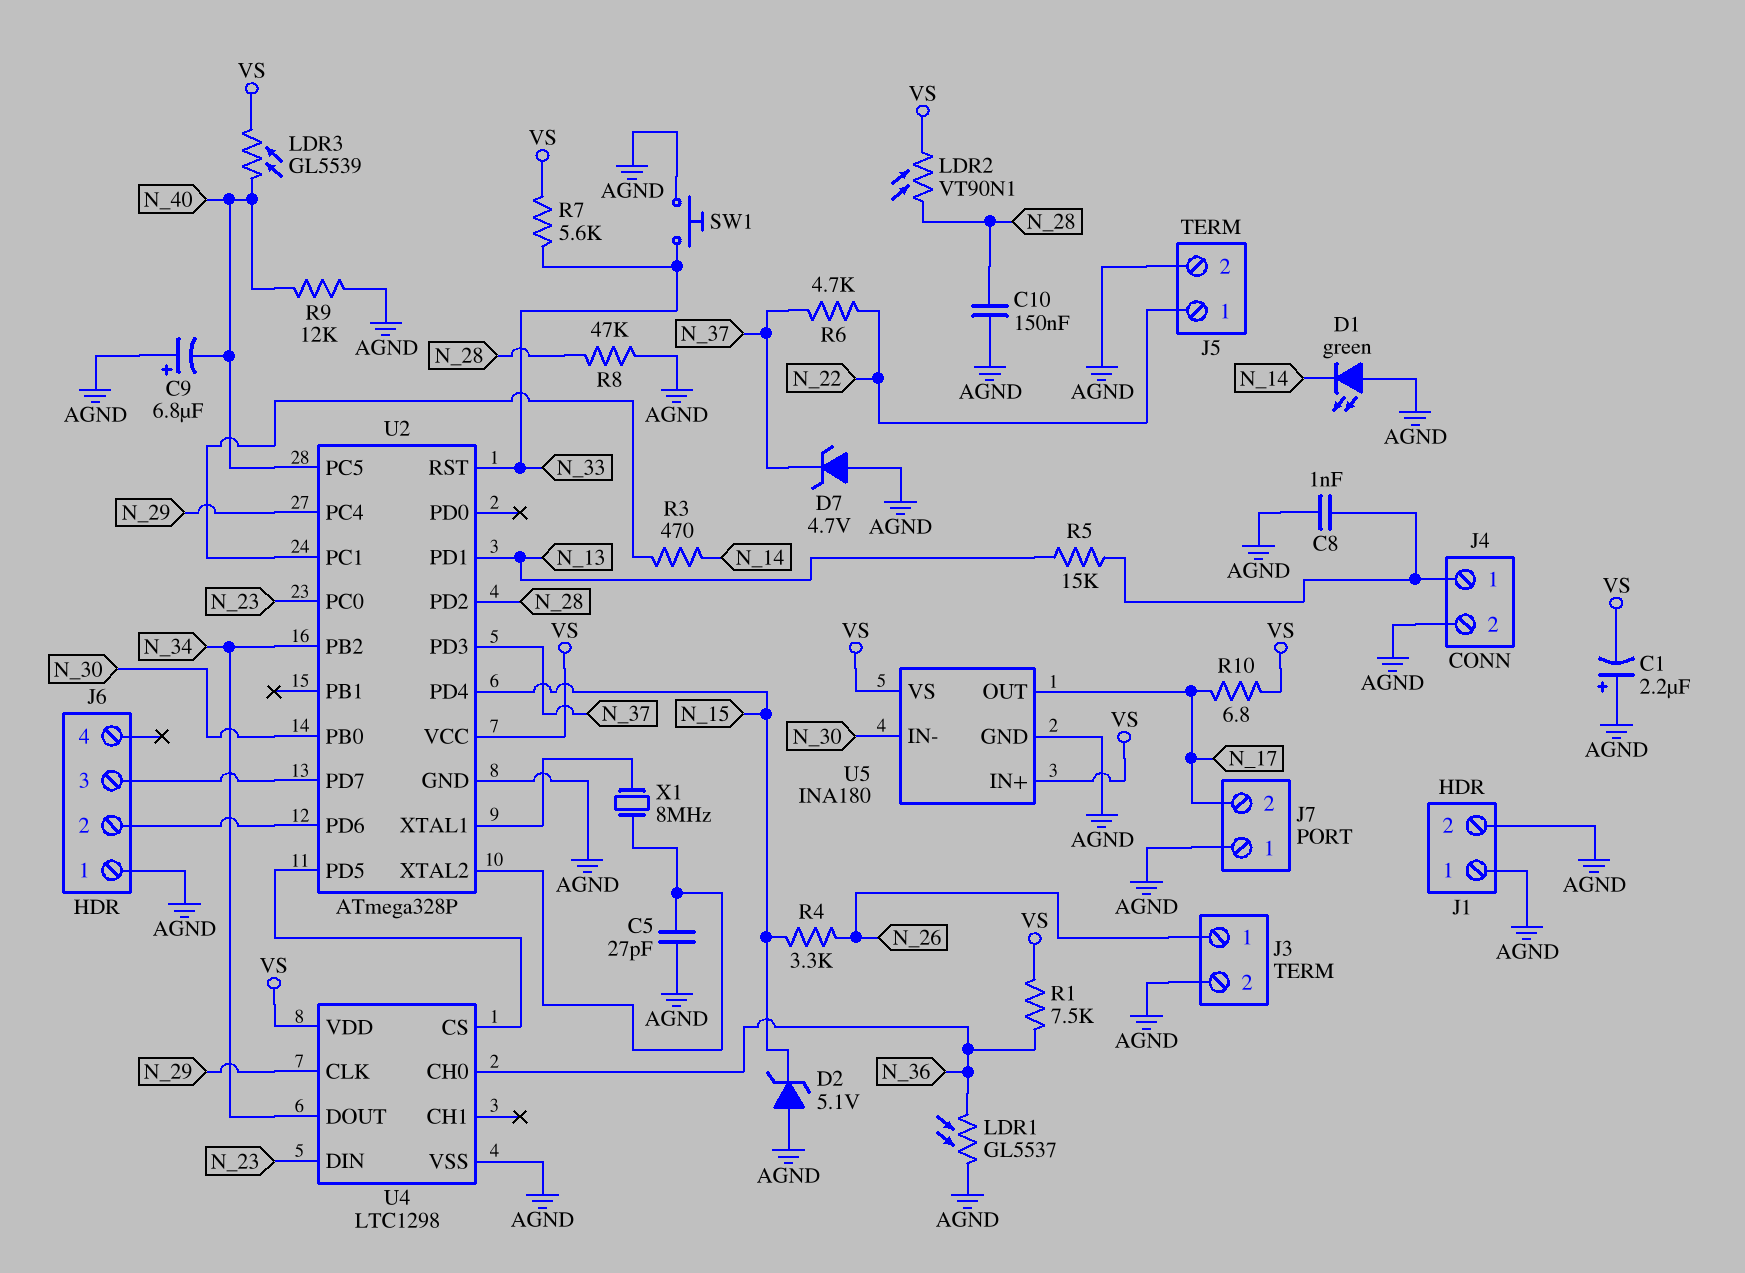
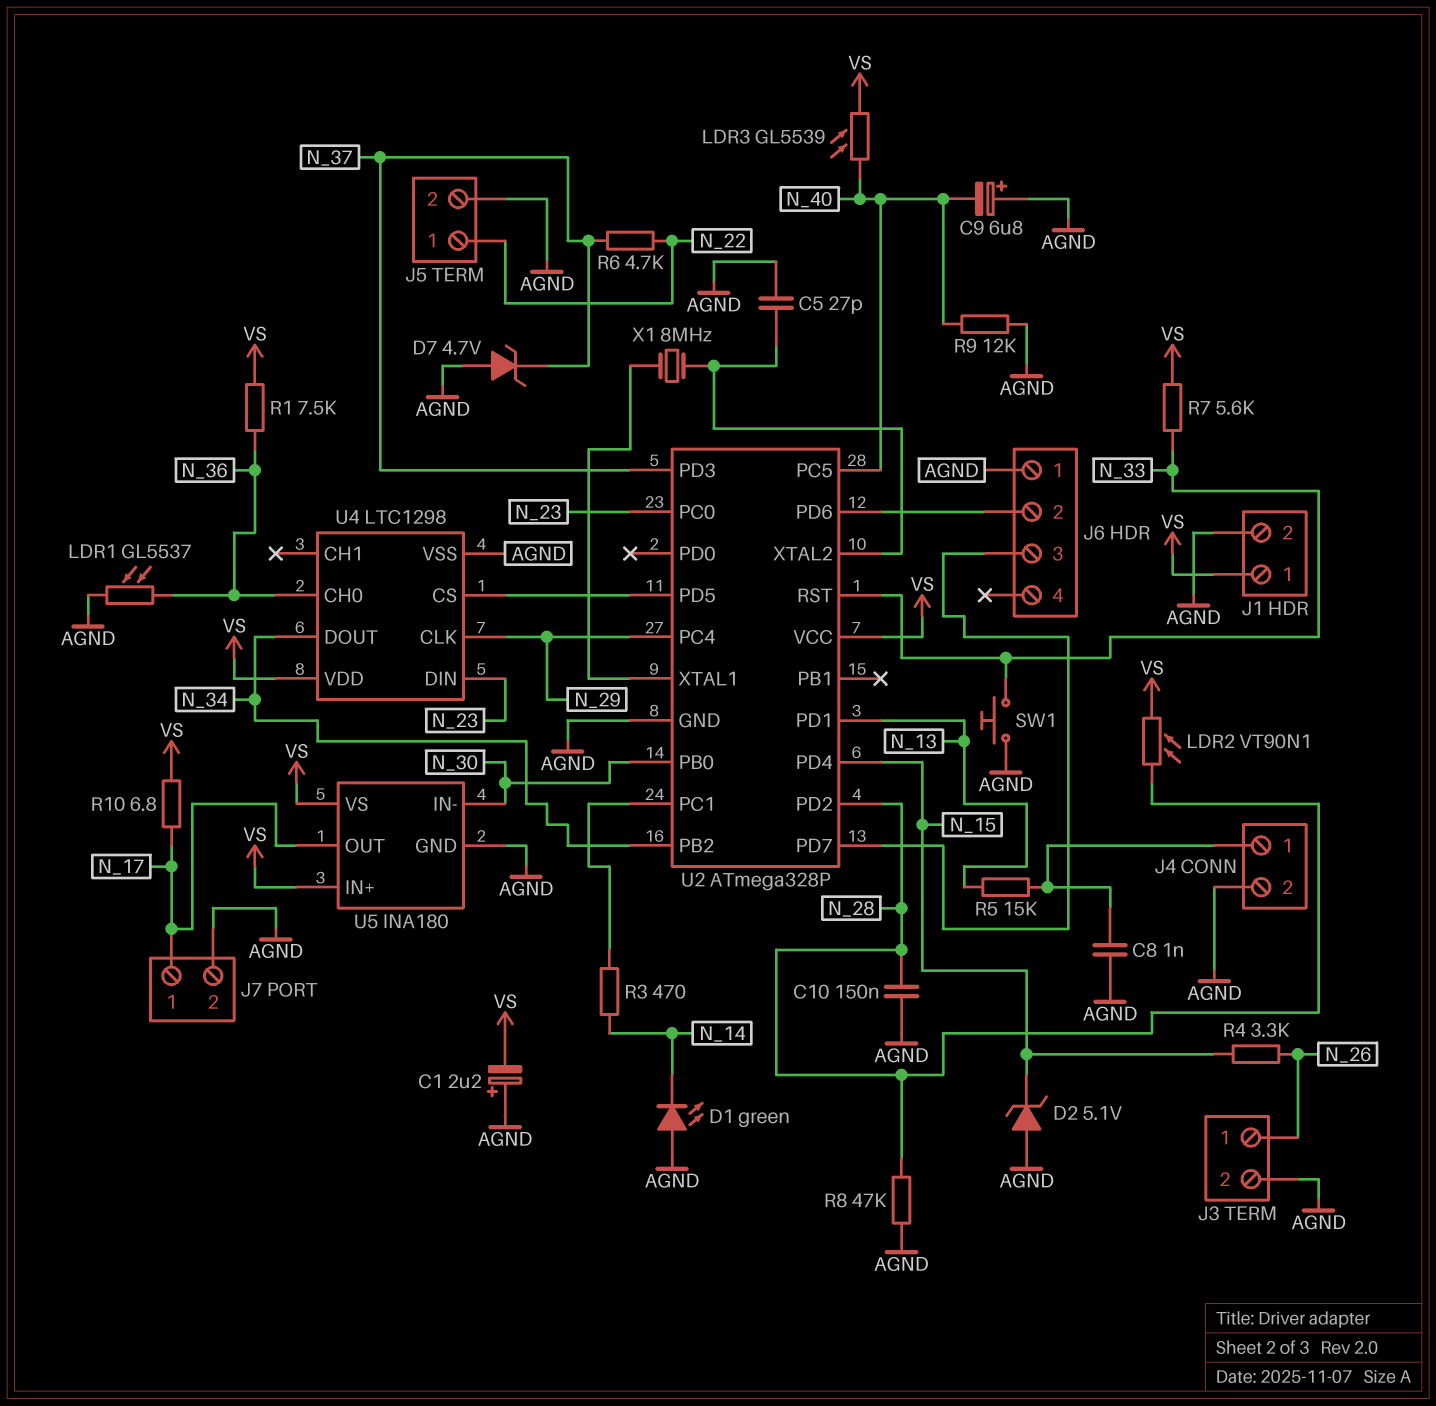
J1 pin 1: AGND -> VS
J7 pin 1: AGND -> N_17
J7 pin 2: N_17 -> AGND

